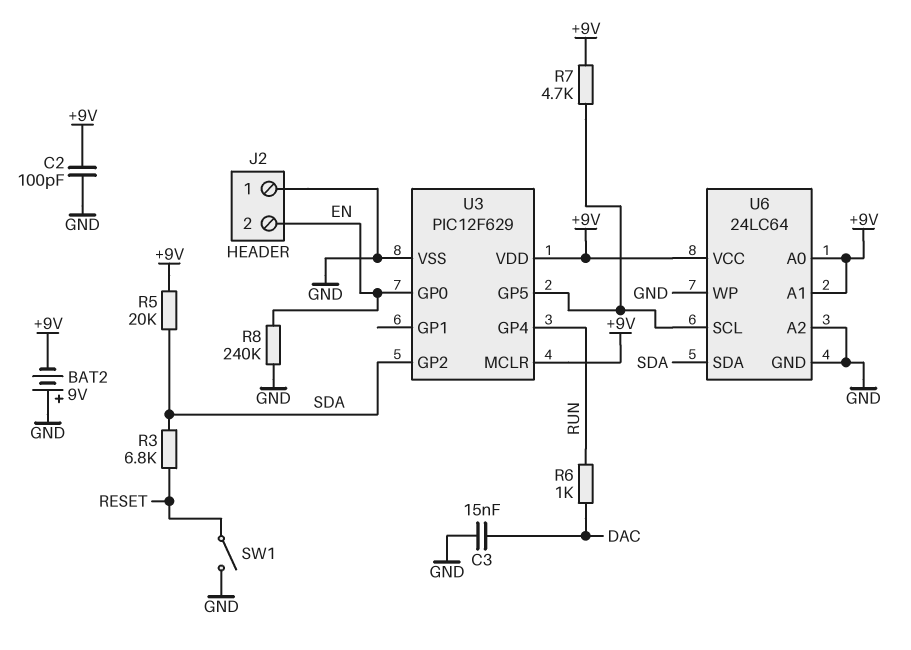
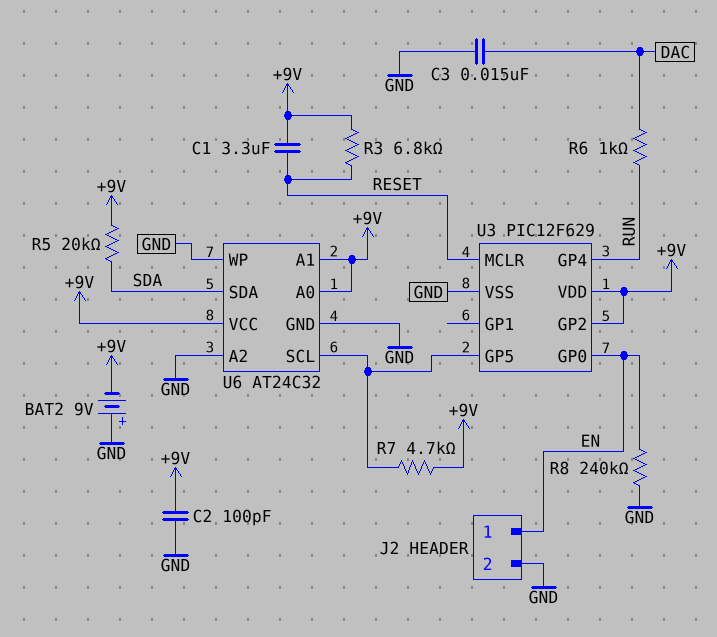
C1: none -> 3.3uF (+9V, RESET)
J2 pin 1: GND -> EN
J2 pin 2: EN -> GND
R3: 6.8k (RESET, SDA) -> 6.8k (+9V, RESET)
SW1: switch (GND, RESET) -> none
U3 pin GP2: SDA -> +9V
U3 pin MCLR: +9V -> RESET
U6: 24LC64 -> AT24C32

